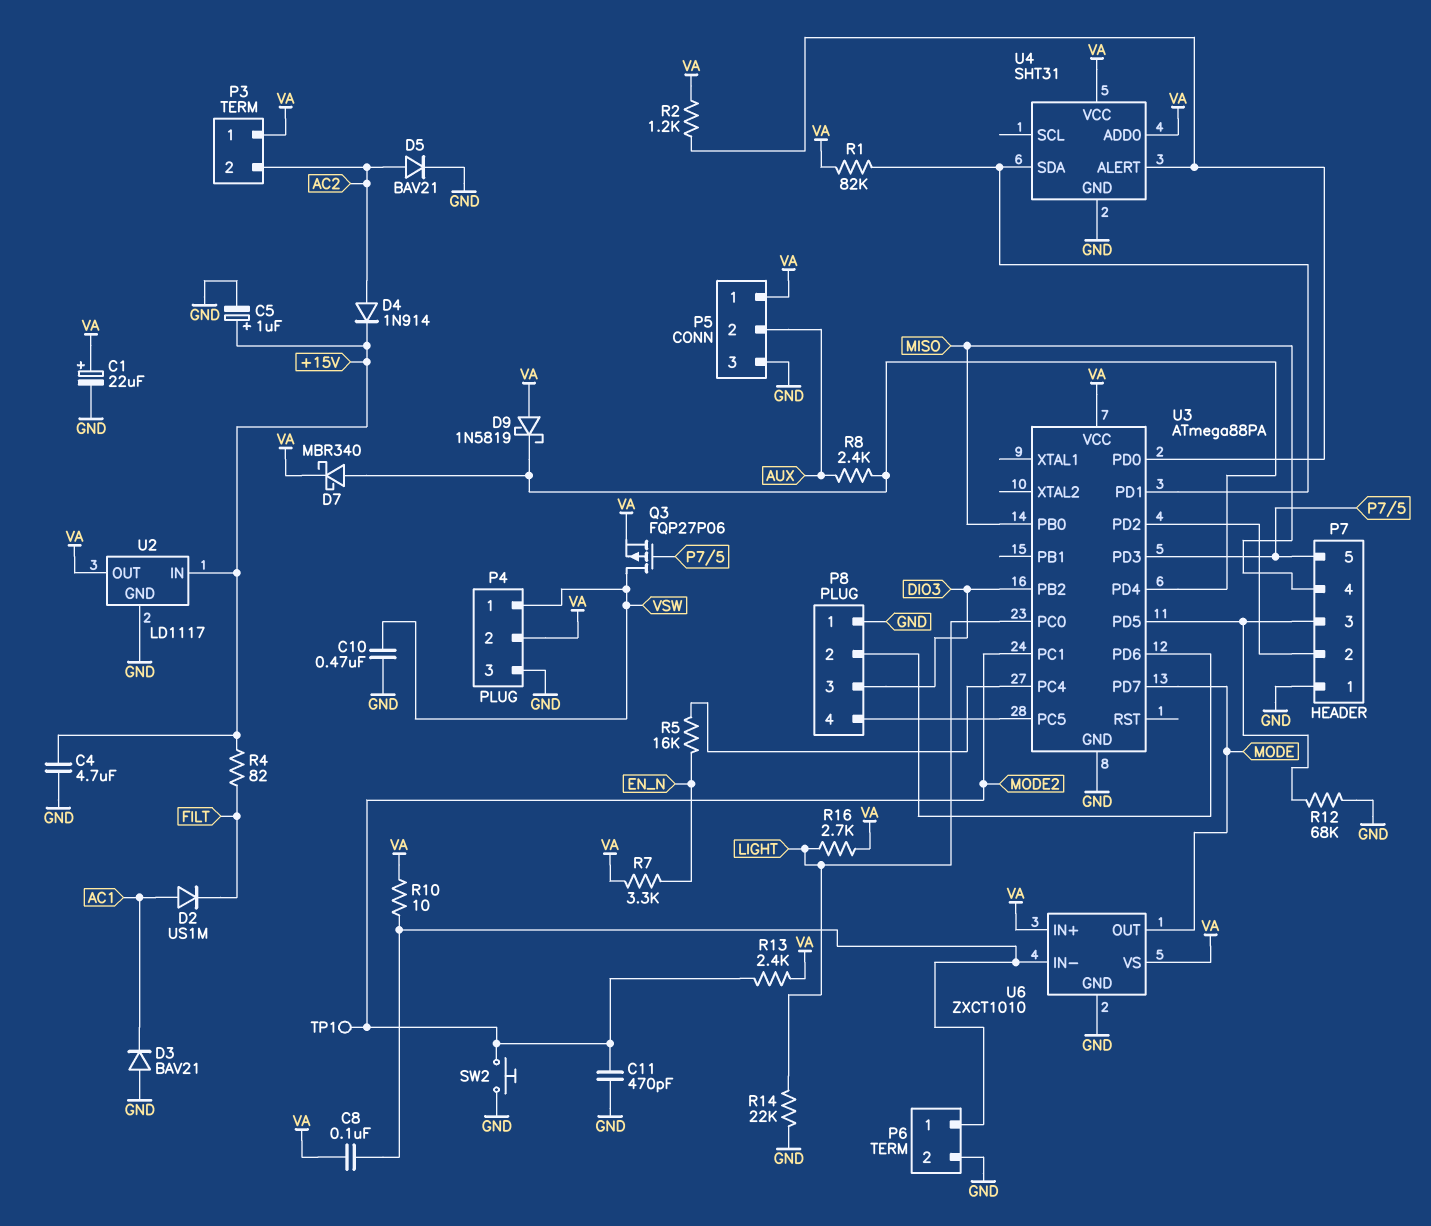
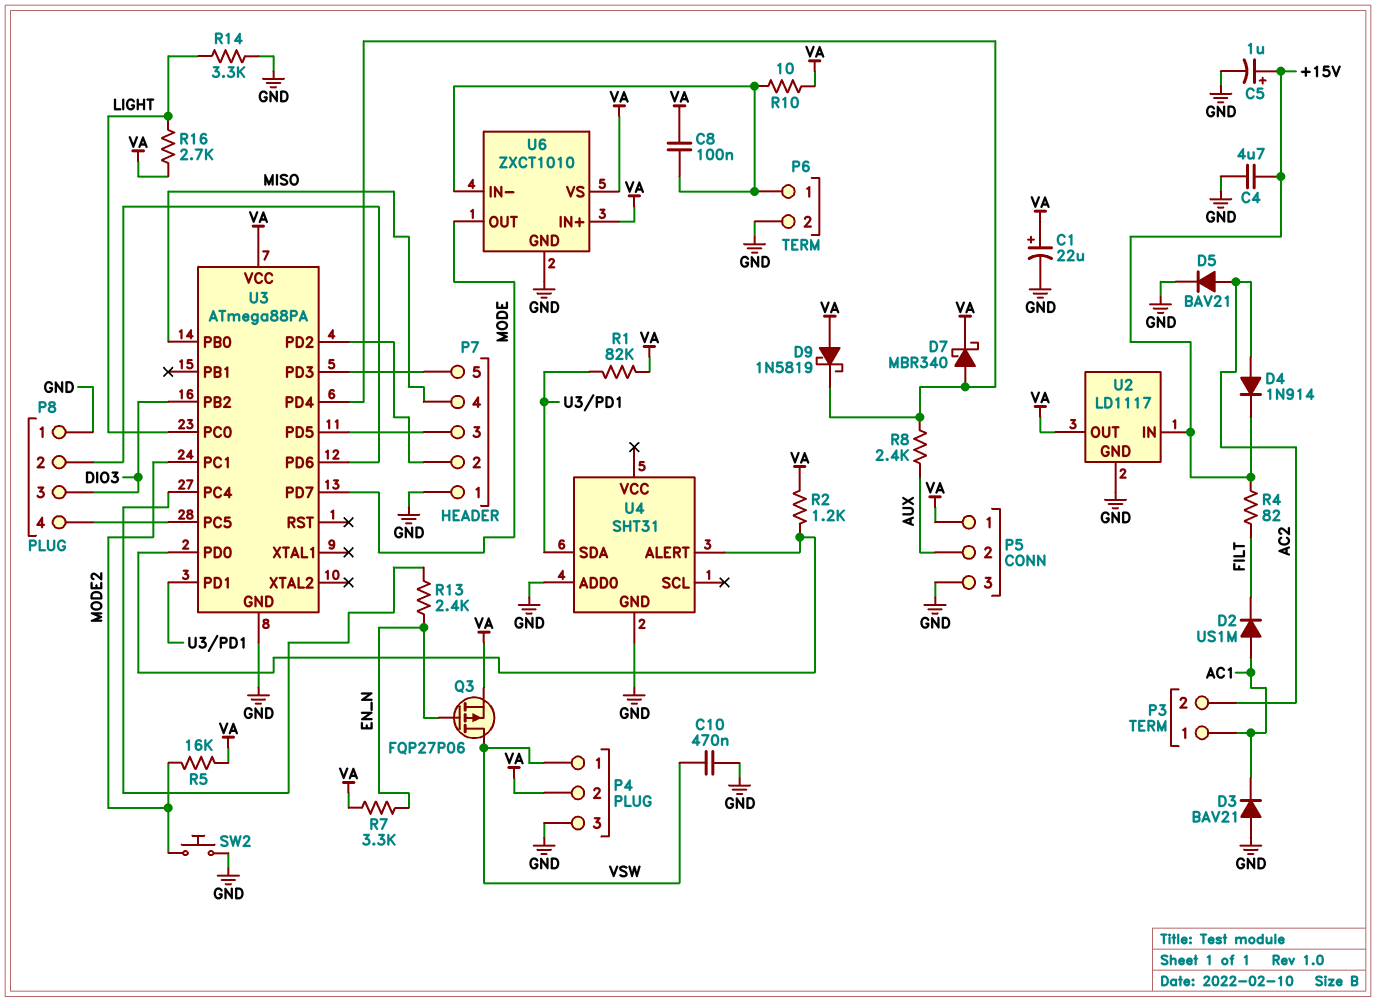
C11: 470pF (GND, MODE2) -> none
P3 pin 1: VA -> AC1
Q3: PMOS FQP27P06 (G P7/5, D VSW, S VA) -> PMOS FQP27P06 (G EN_N, D VSW, S VA)
R5: 16k (EN_N, U3/PC4) -> 16k (MODE2, VA)
R12: 68k (GND, P7/3) -> none
R13: 2.4k (MODE2, VA) -> 2.4k (EN_N, U3/PC4)
R14: 22k (GND, LIGHT) -> 3.3k (GND, LIGHT)
TP1: test point (MODE2) -> none
U4 pin ADD0: VA -> GND
U4 pin VCC: VA -> none

